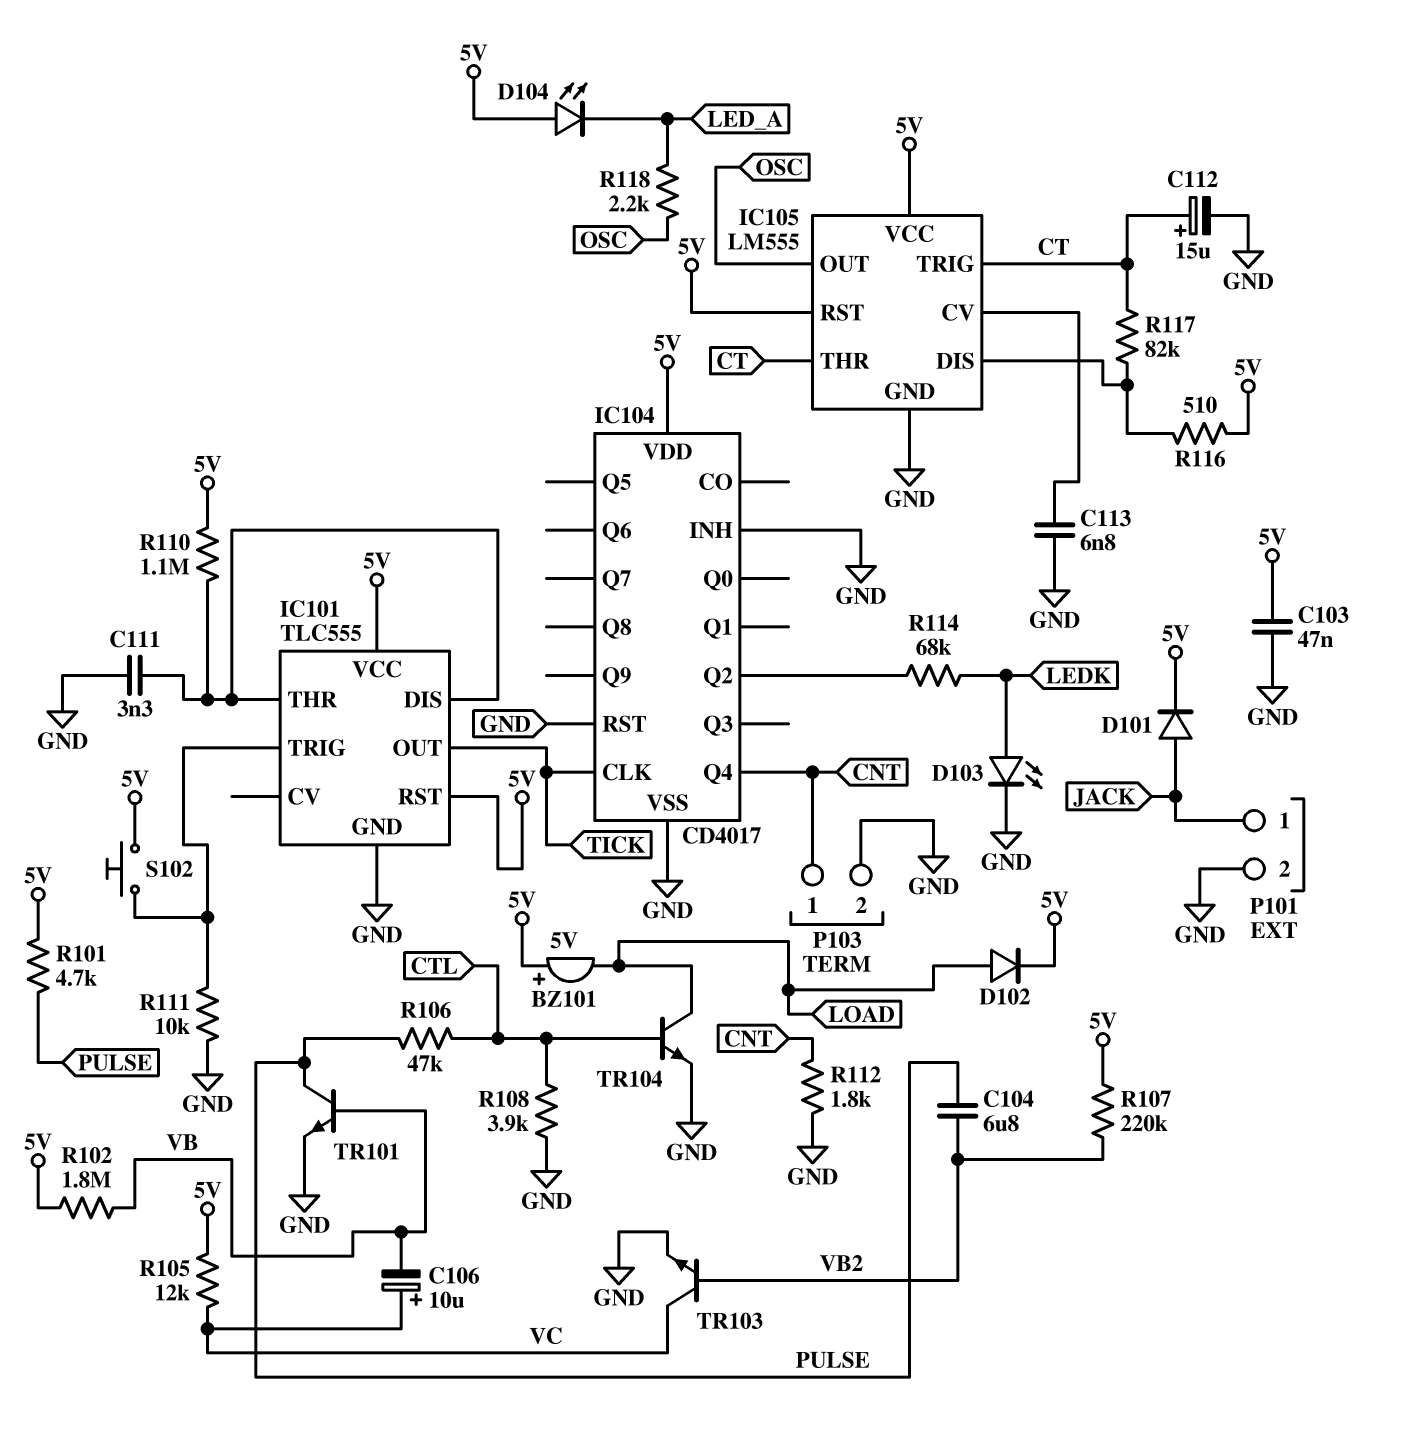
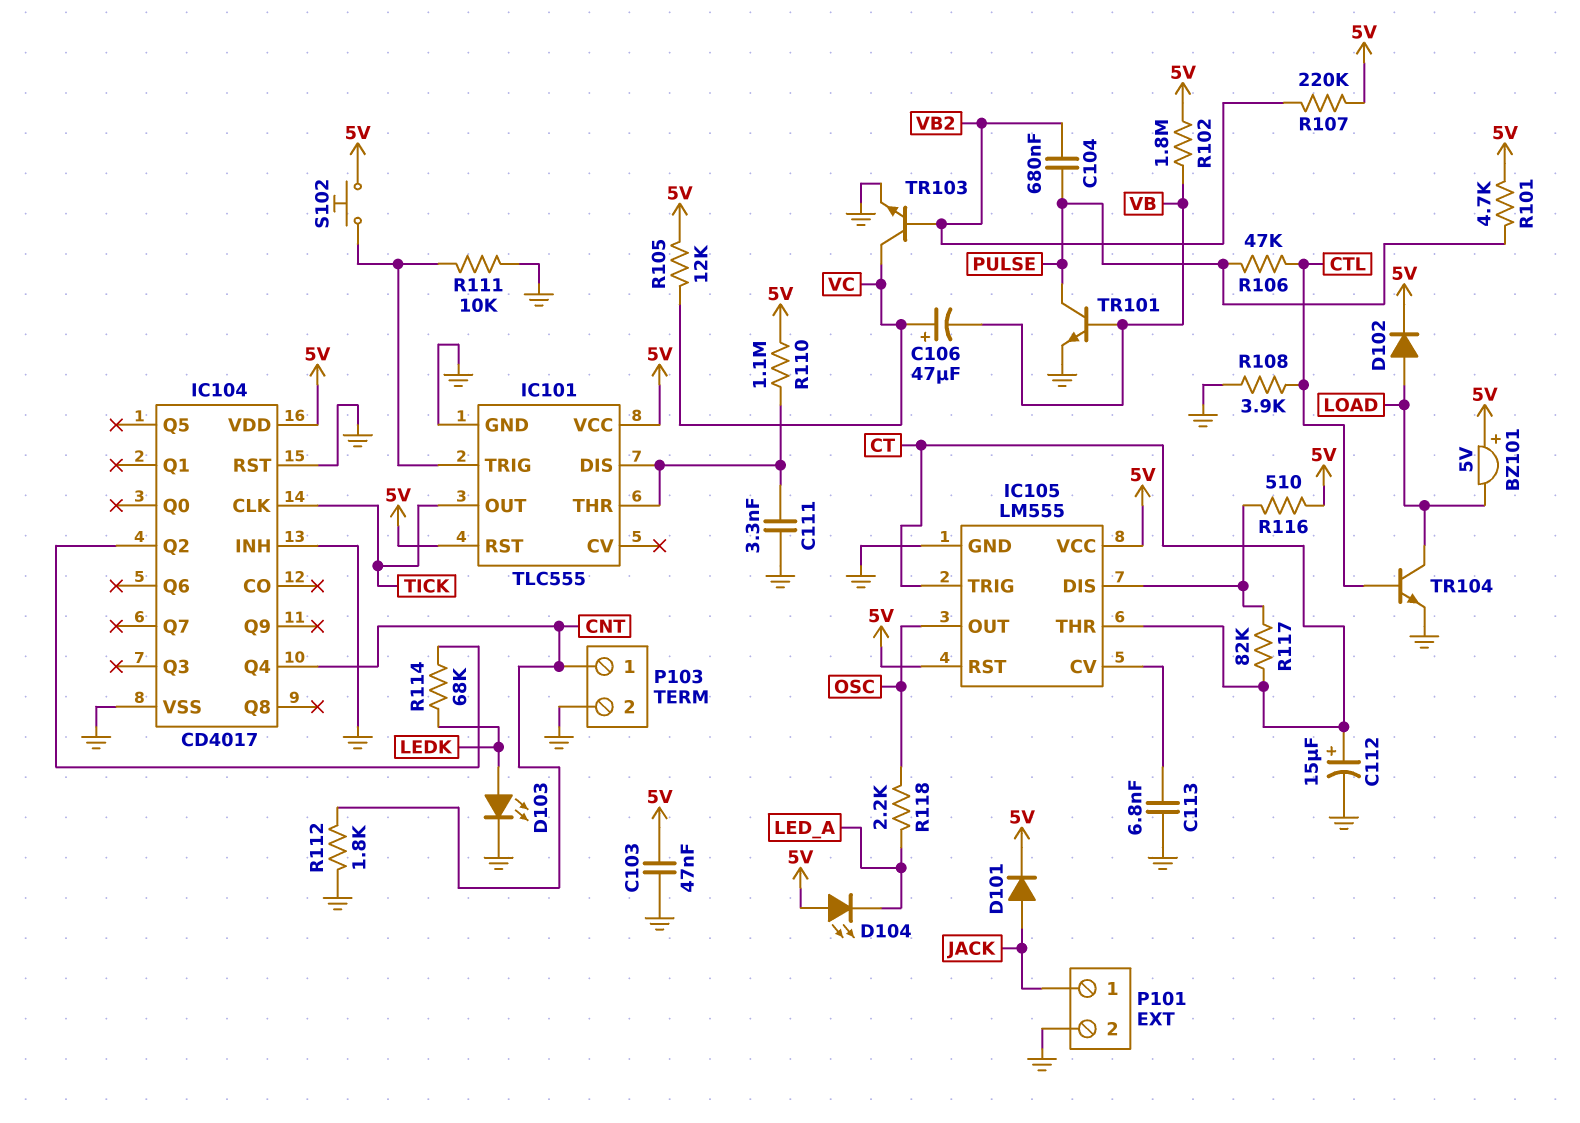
C104: 6.8uF (PULSE, VB2) -> 680nF (PULSE, VB2)
C106: 10uF (plus VC, minus VB) -> 47uF (plus VC, minus VB)

